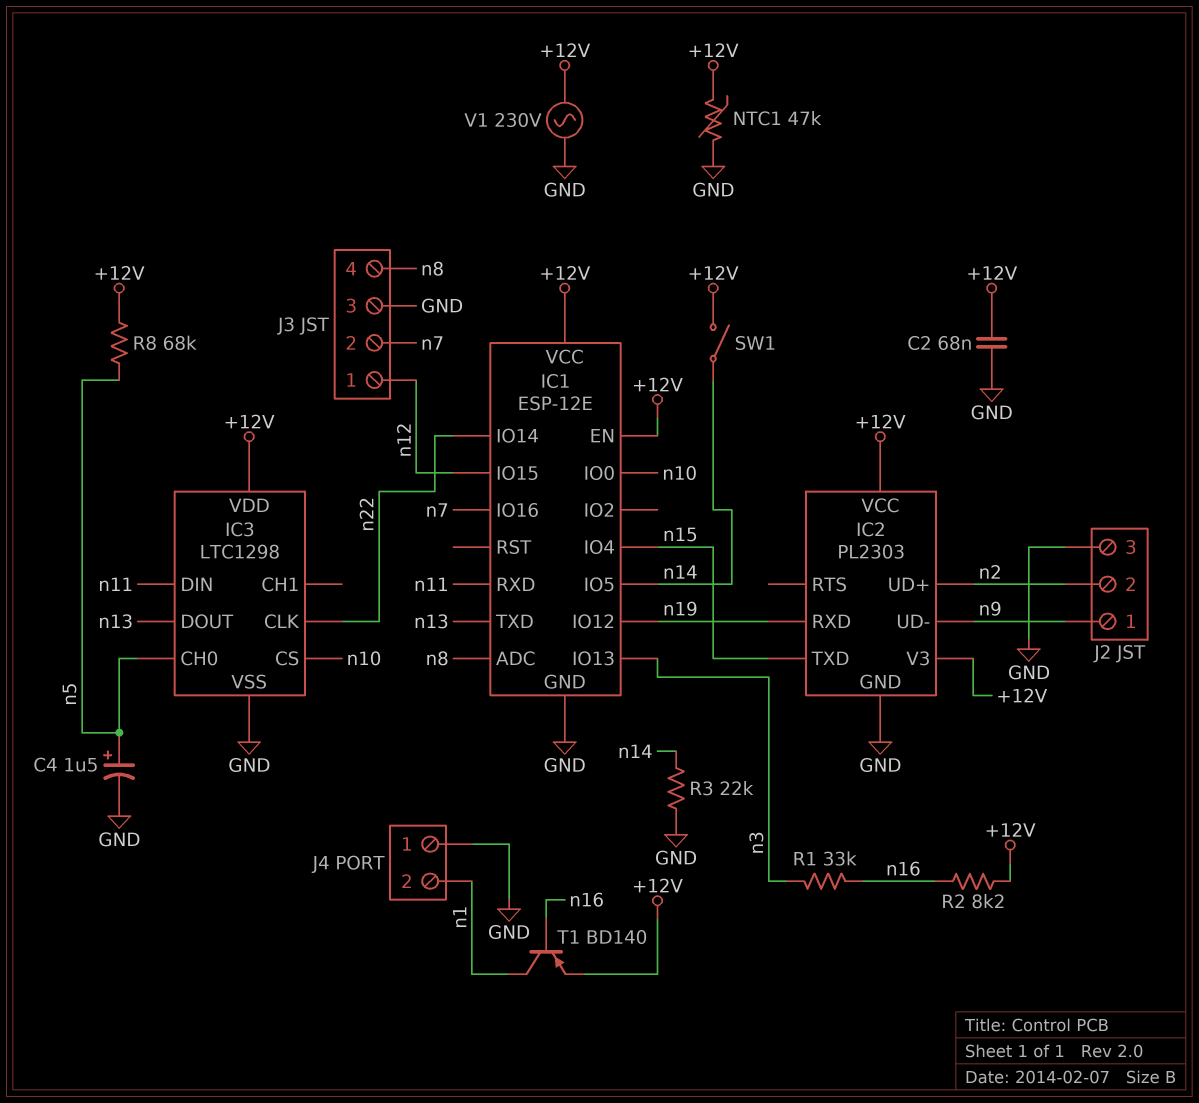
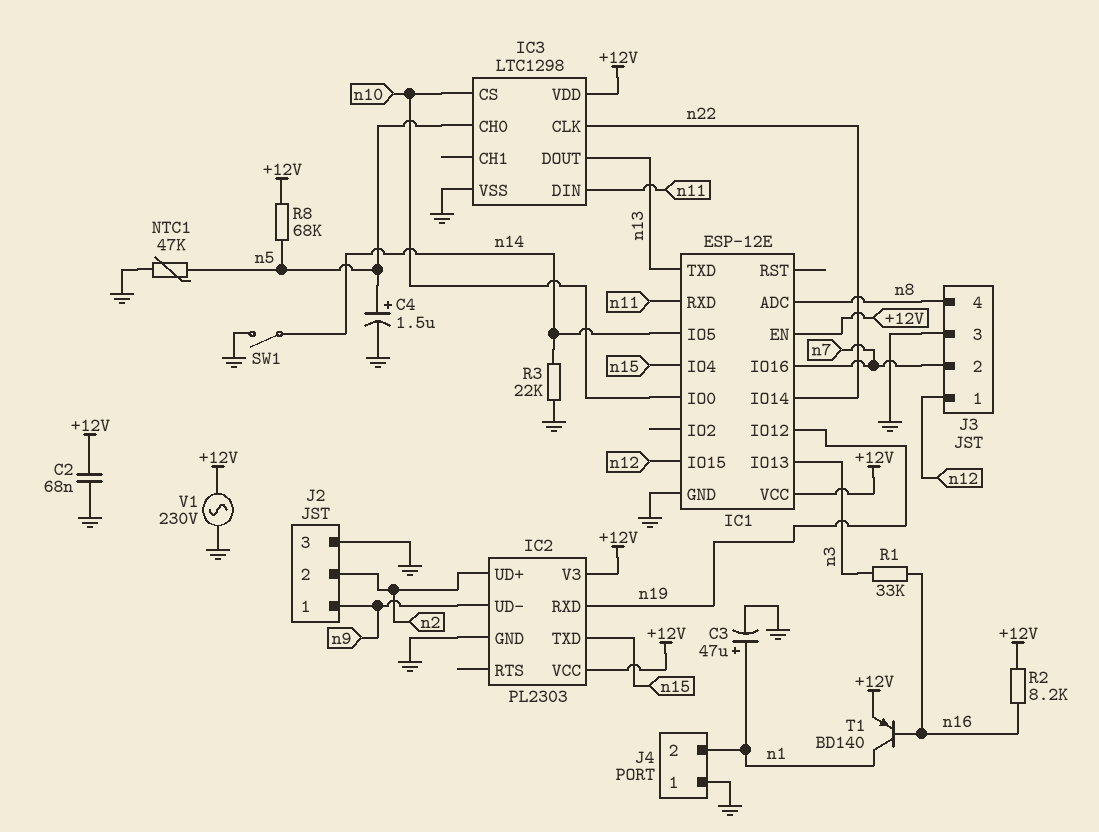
C3: none -> 47uF (plus n1, minus GND)
NTC1: 47k (+12V, GND) -> 47k (GND, n5)
SW1: switch (+12V, n14) -> switch (GND, n14)

